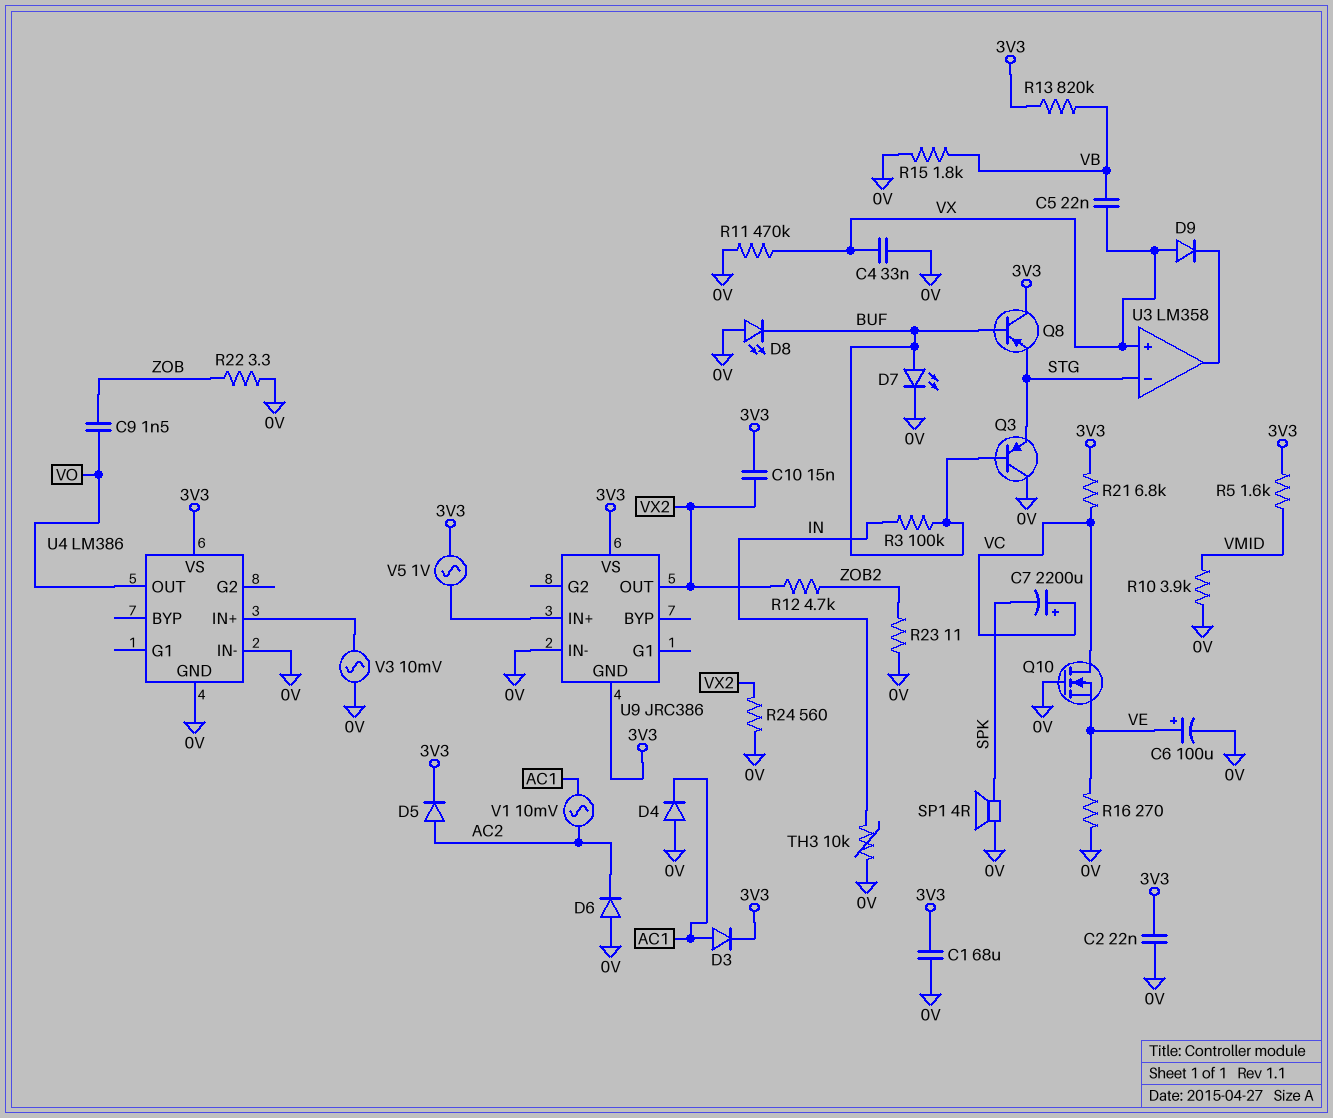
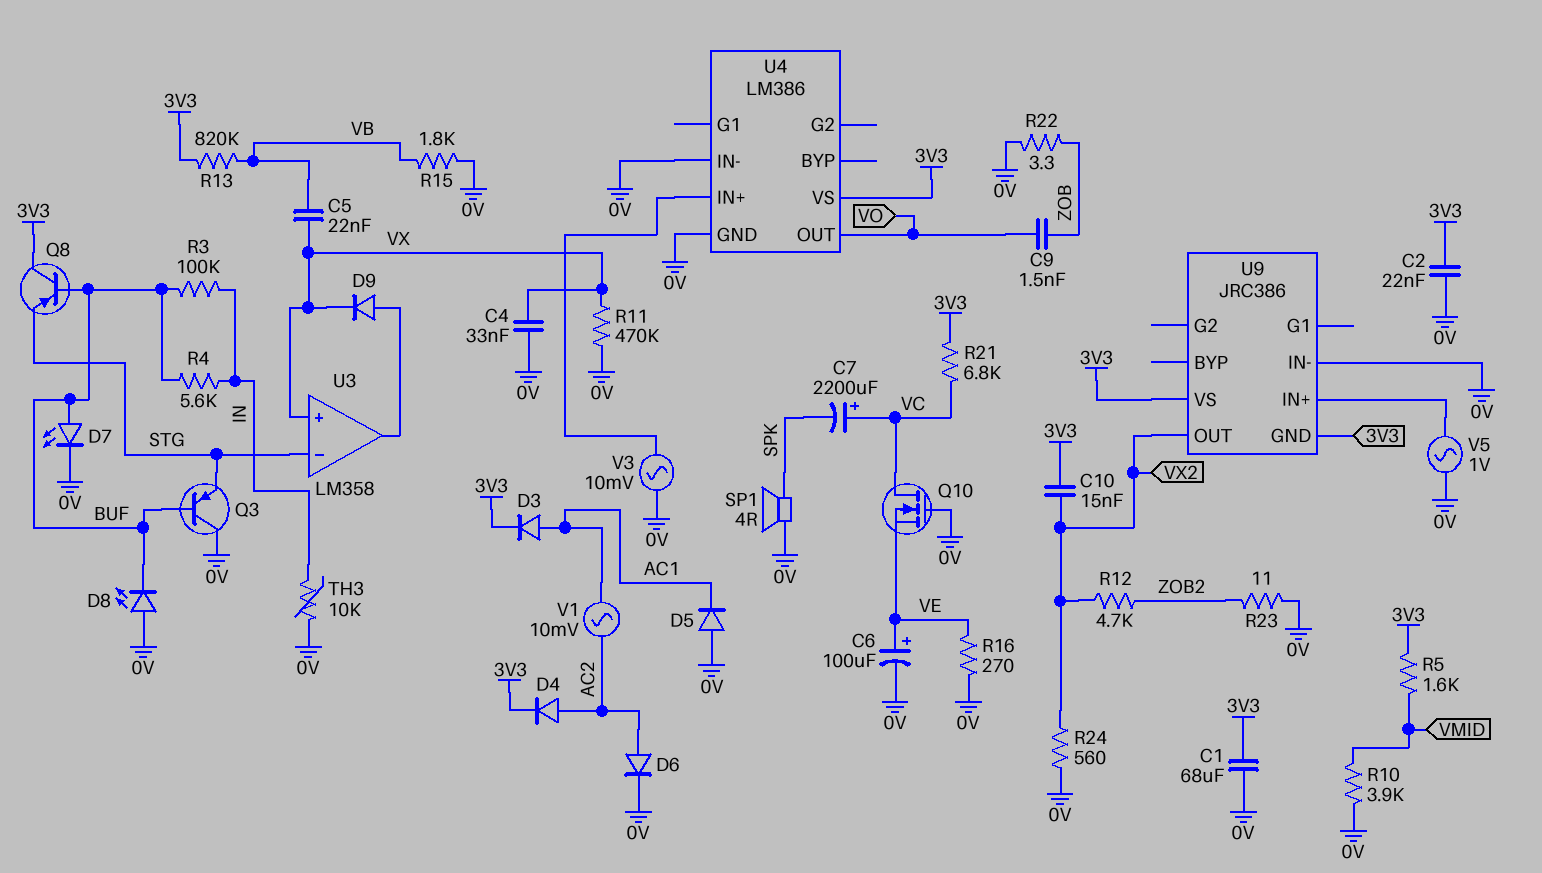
D4: diode (A 0V, K AC1) -> diode (A AC2, K 3V3)
D5: diode (A AC2, K 3V3) -> diode (A 0V, K AC1)
D6: diode (A 0V, K AC2) -> diode (A AC2, K 0V)
D9: diode (A VX, K U3/out) -> diode (A U3/out, K VX)
R4: none -> 5.6k (BUF, IN)
V5: AC 1V (3V3, U9/IN+) -> AC 1V (0V, U9/IN+)

